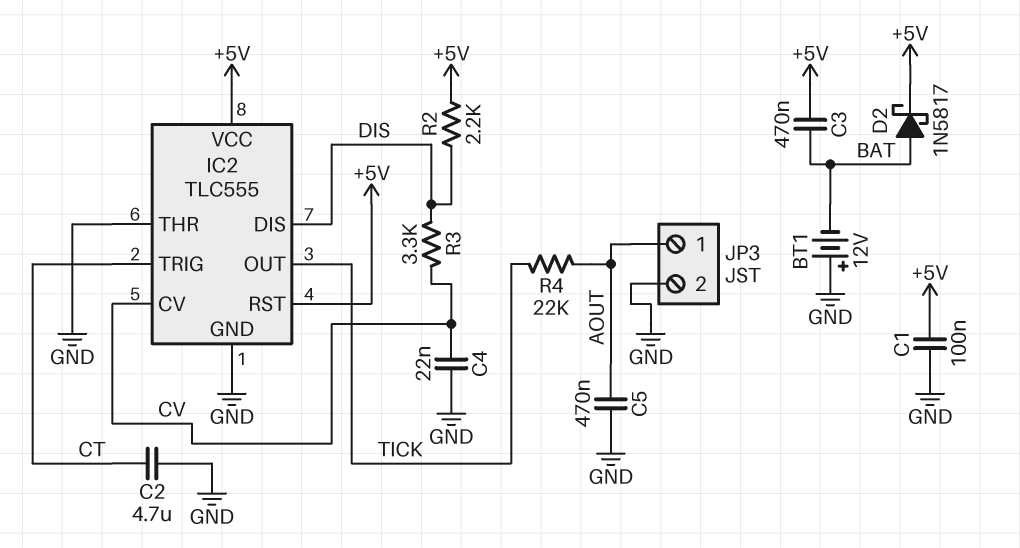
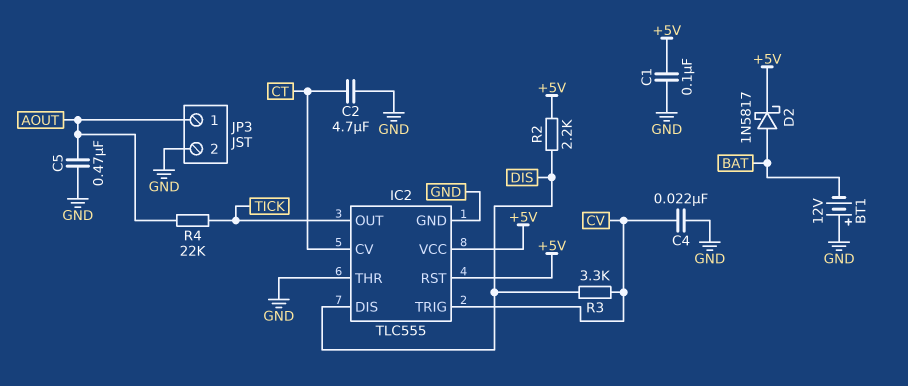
C3: 470nF (+5V, BAT) -> none
IC2 pin CV: CV -> CT
IC2 pin TRIG: CT -> CV

